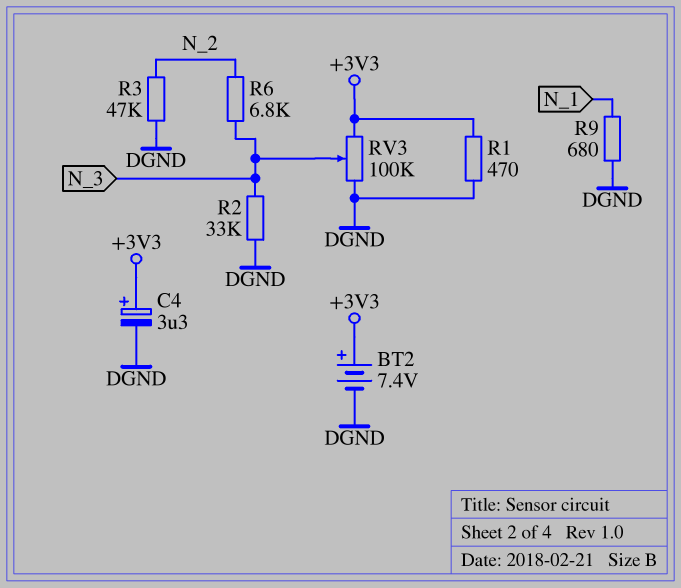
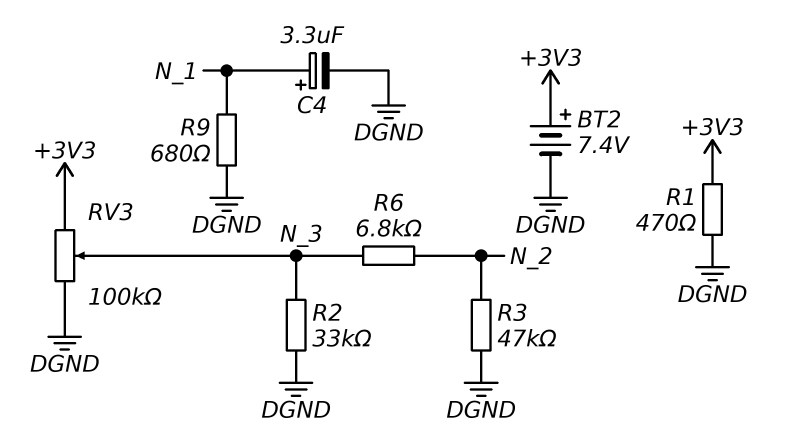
C4: 3.3uF (plus +3V3, minus DGND) -> 3.3uF (plus N_1, minus DGND)

